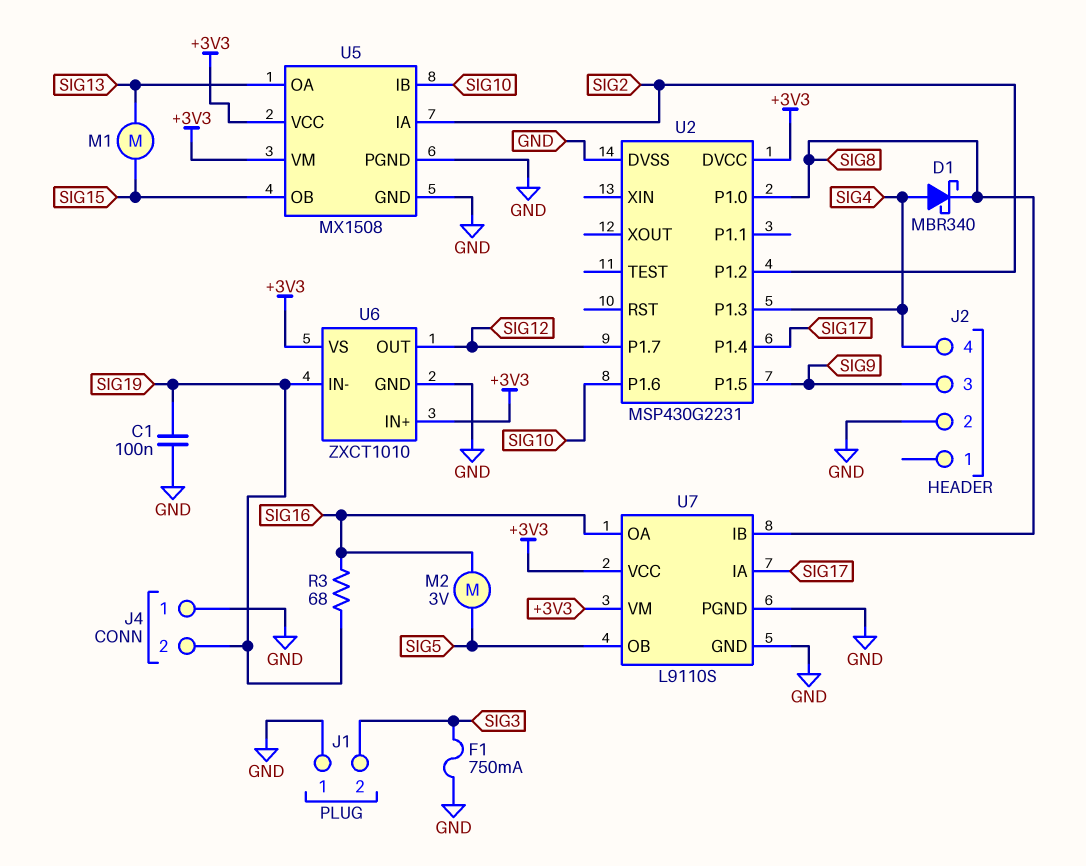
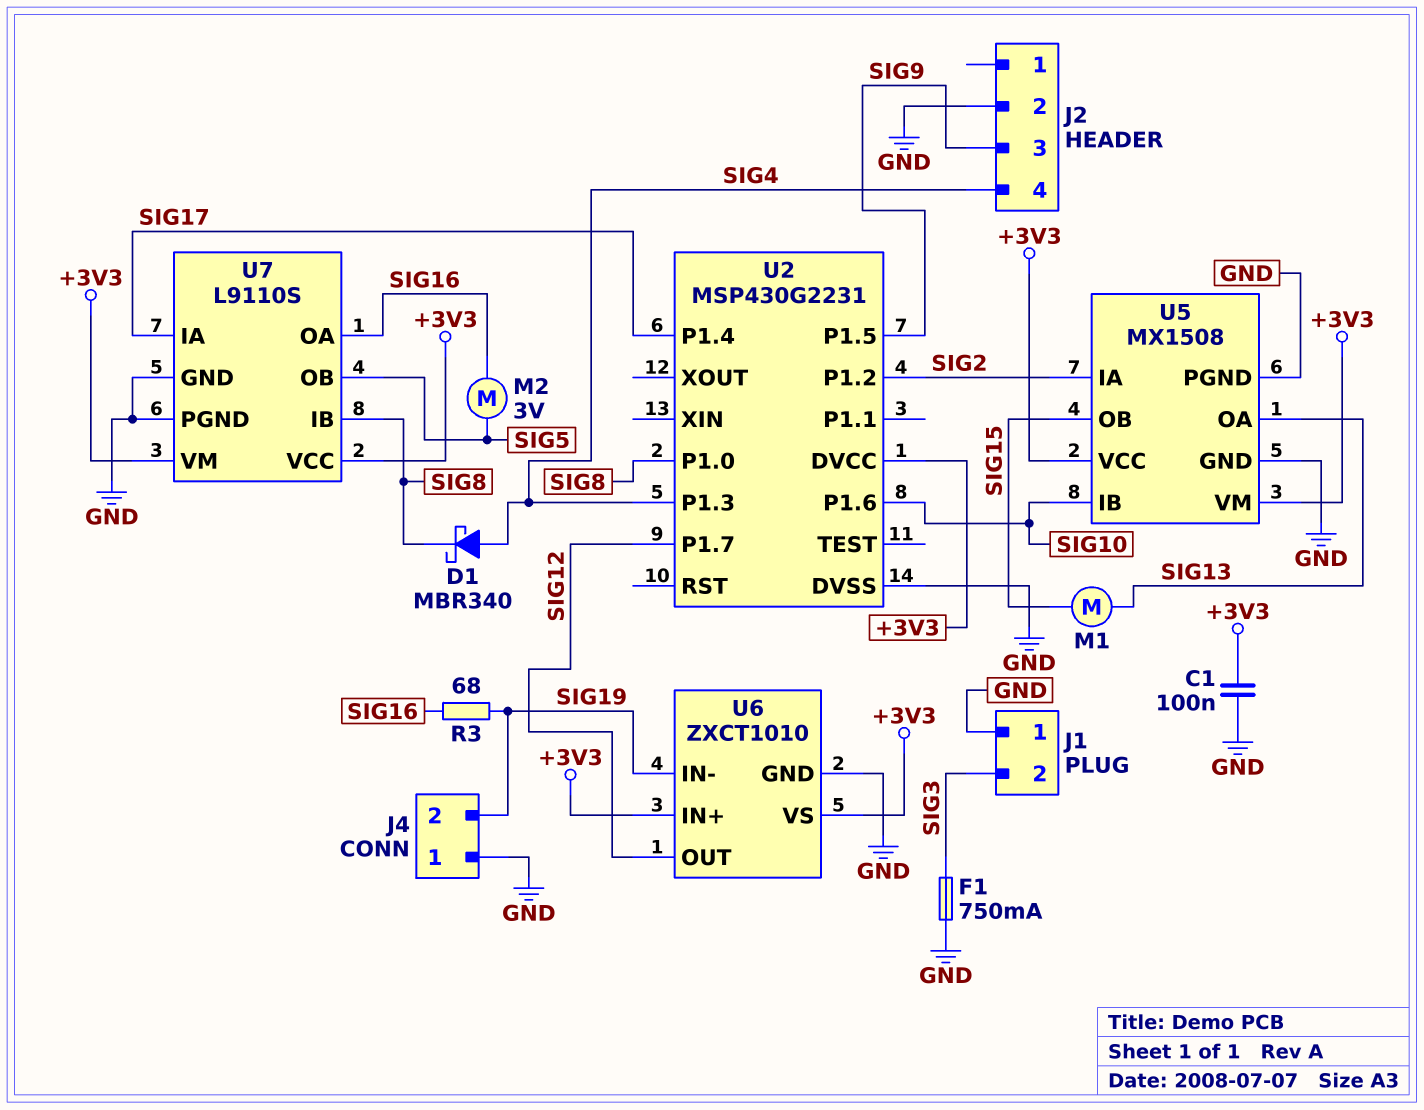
C1: 100nF (GND, SIG19) -> 100nF (+3V3, GND)

